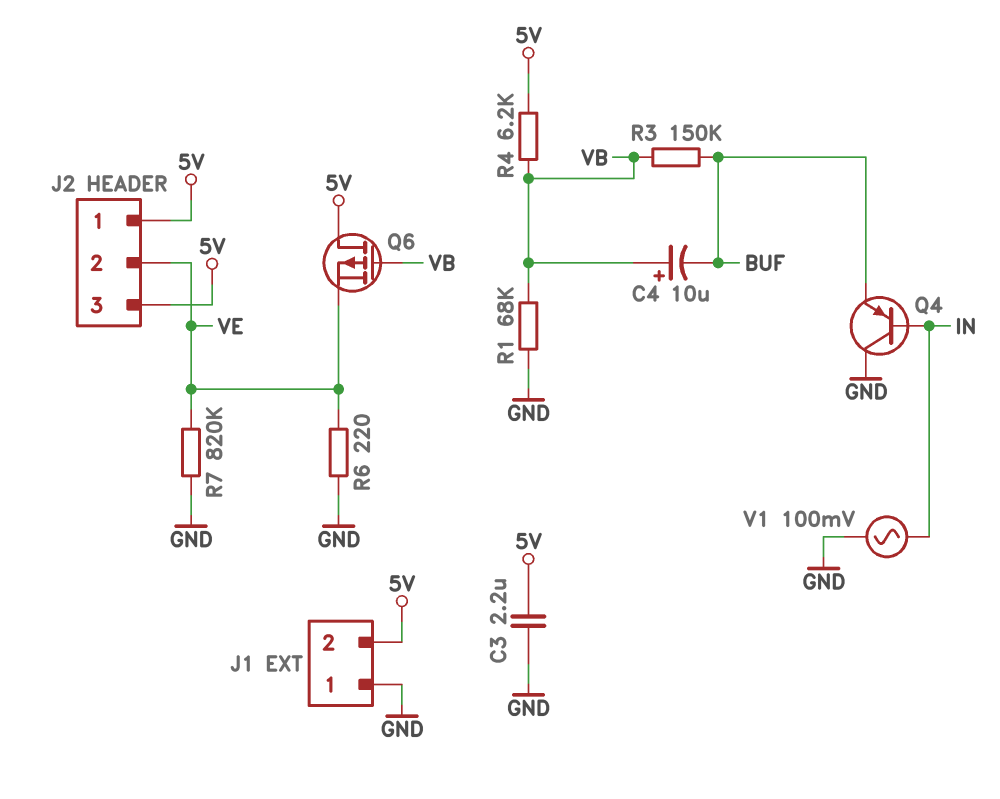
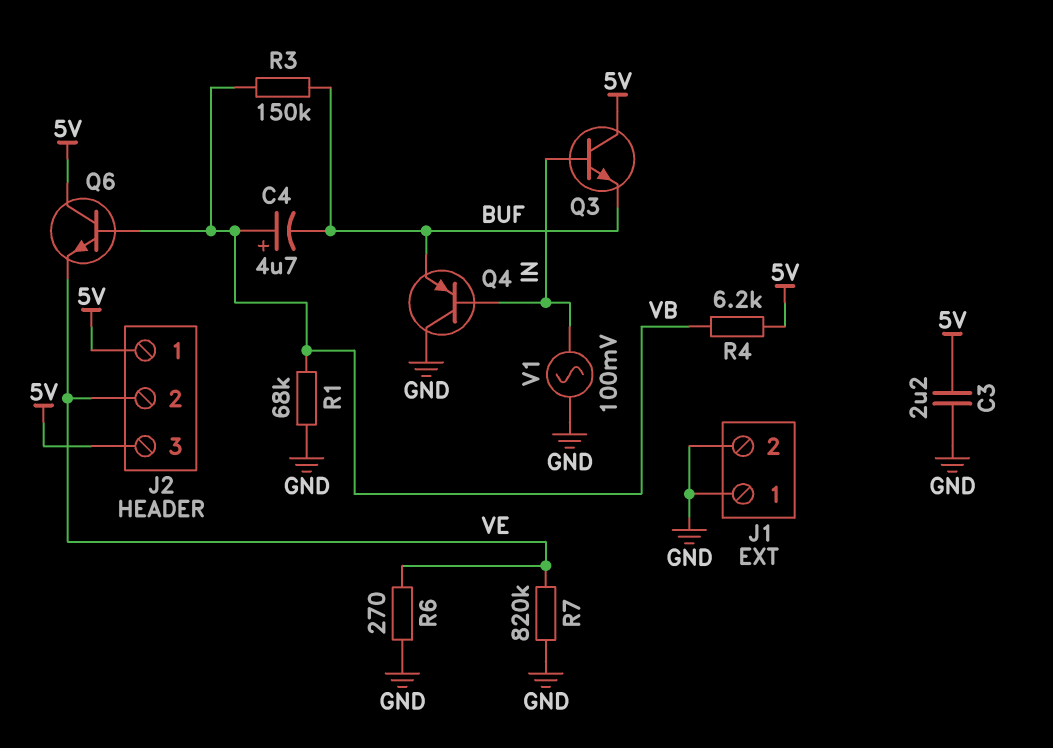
C4: 10uF (plus VB, minus BUF) -> 4.7uF (plus VB, minus BUF)
J1 pin 2: 5V -> GND
Q3: none -> NPN (B IN, C 5V, E BUF)
Q6: PMOS (G VB, D 5V, S VE) -> NPN (B VB, C 5V, E VE)
R6: 220 (GND, VE) -> 270 (GND, VE)

